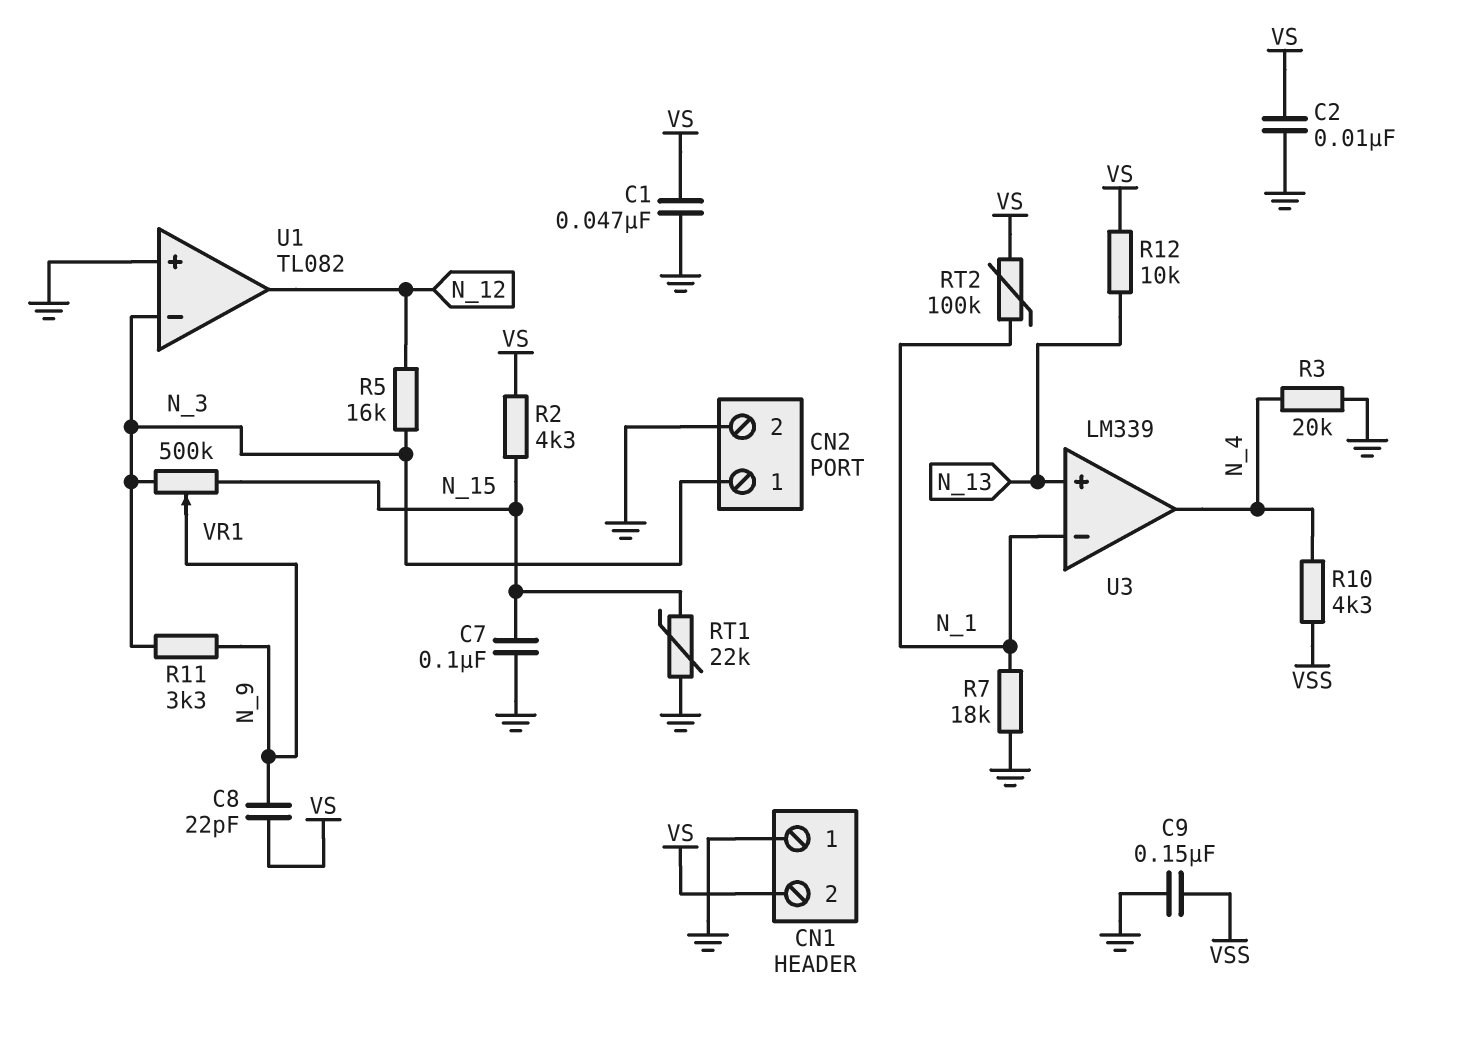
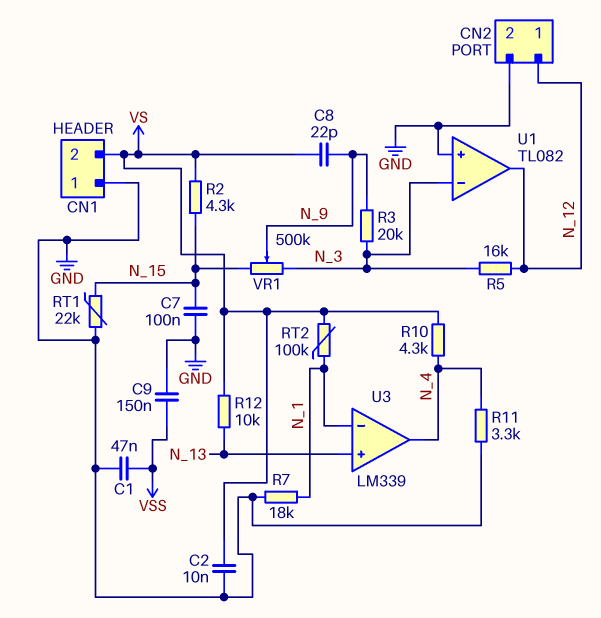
C1: 47nF (GND, VS) -> 47nF (GND, VSS)
CN2 pin 1: N_3 -> N_12
R3: 20k (GND, N_4) -> 20k (N_3, N_9)
R10: 4.3k (N_4, VSS) -> 4.3k (N_4, VS)
R11: 3.3k (N_3, N_9) -> 3.3k (GND, N_4)

